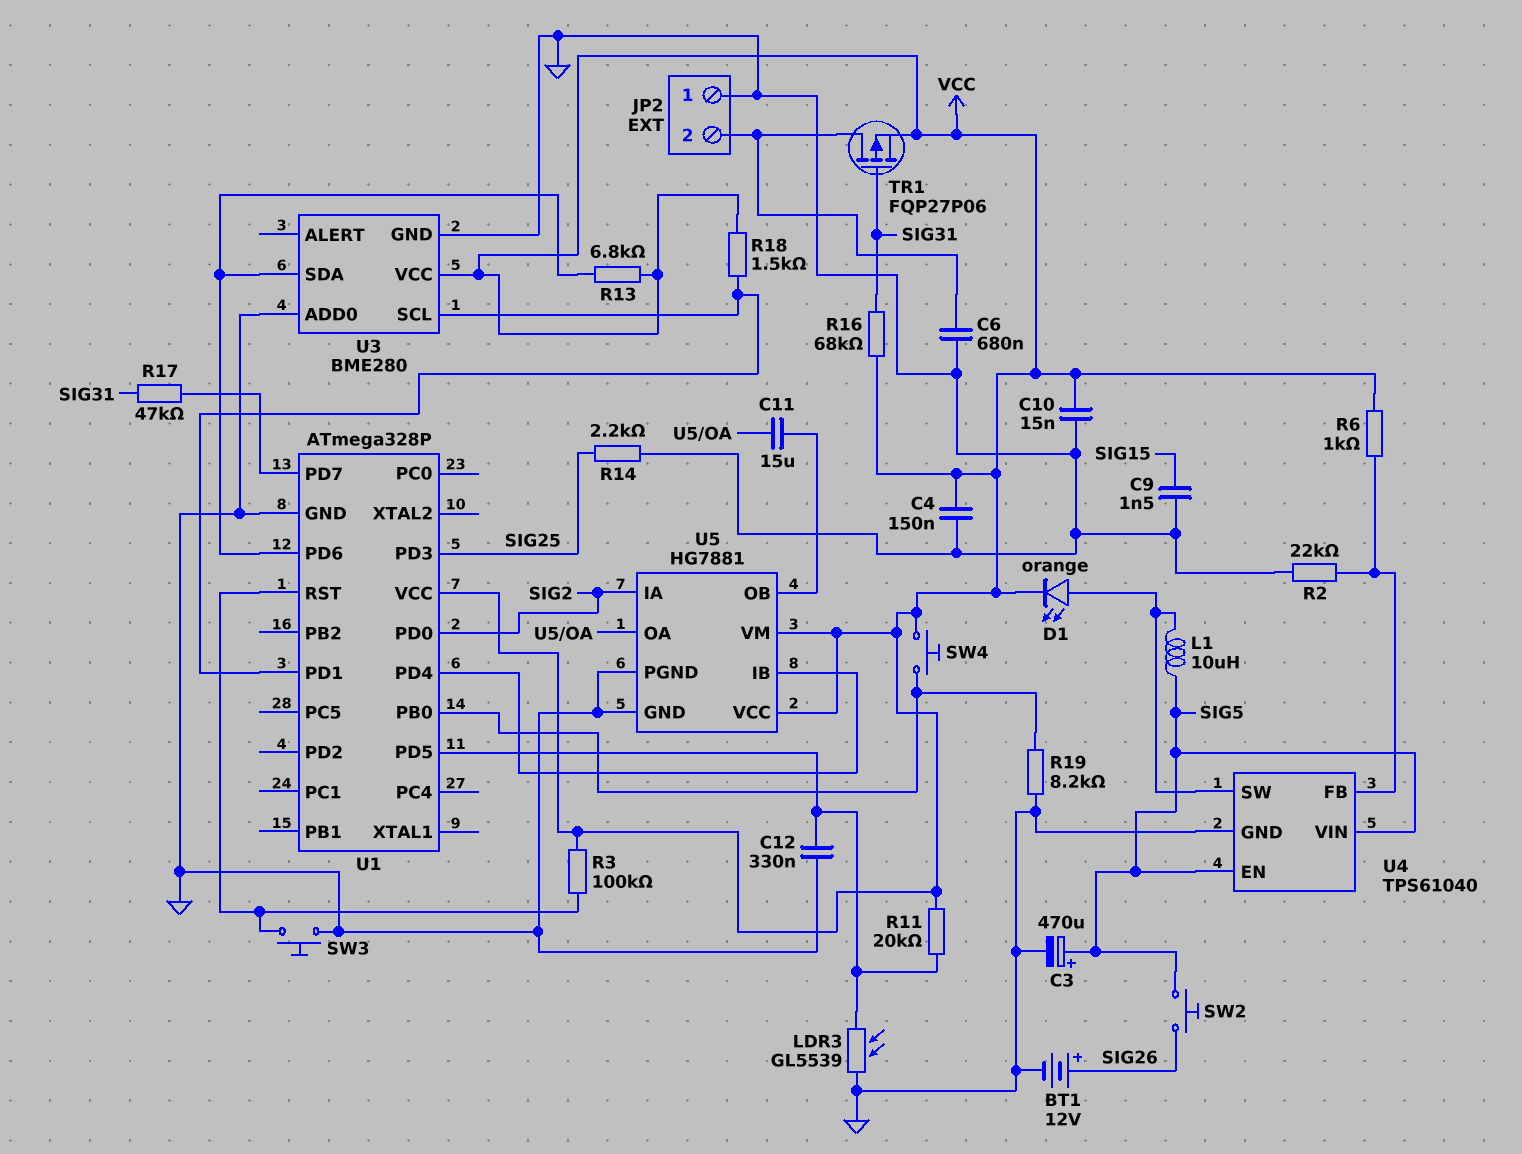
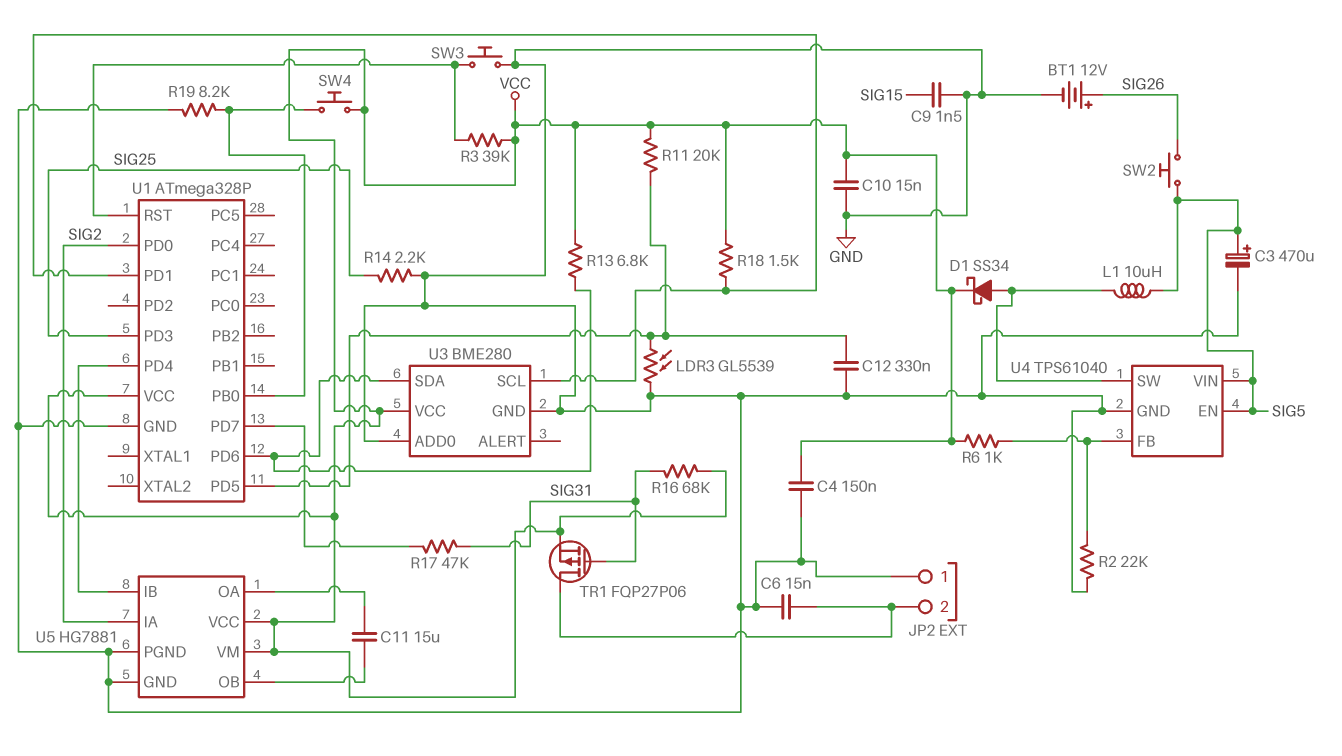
C6: 680nF (GND, JP2/2) -> 15nF (GND, JP2/2)
D1: LED orange (A U4/SW, K VCC) -> schottky SS34 (A U4/SW, K VCC)
R3: 100k (U1/RST, VCC) -> 39k (U1/RST, VCC)

